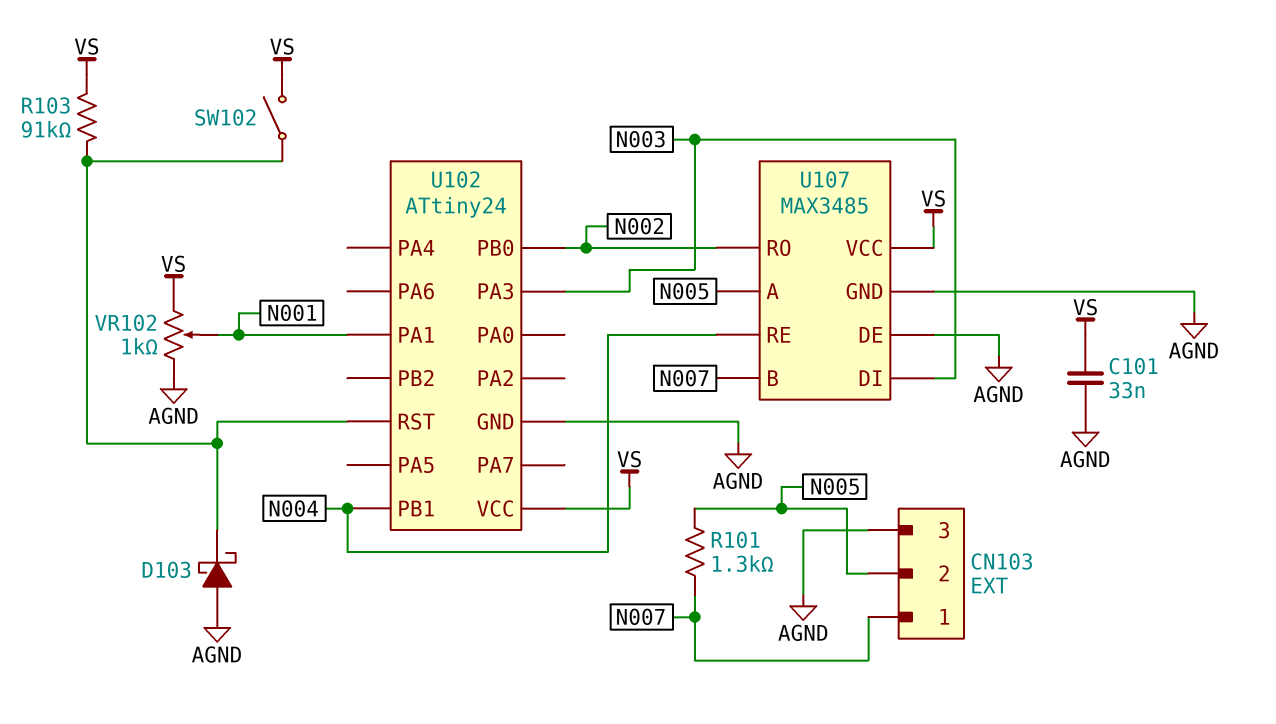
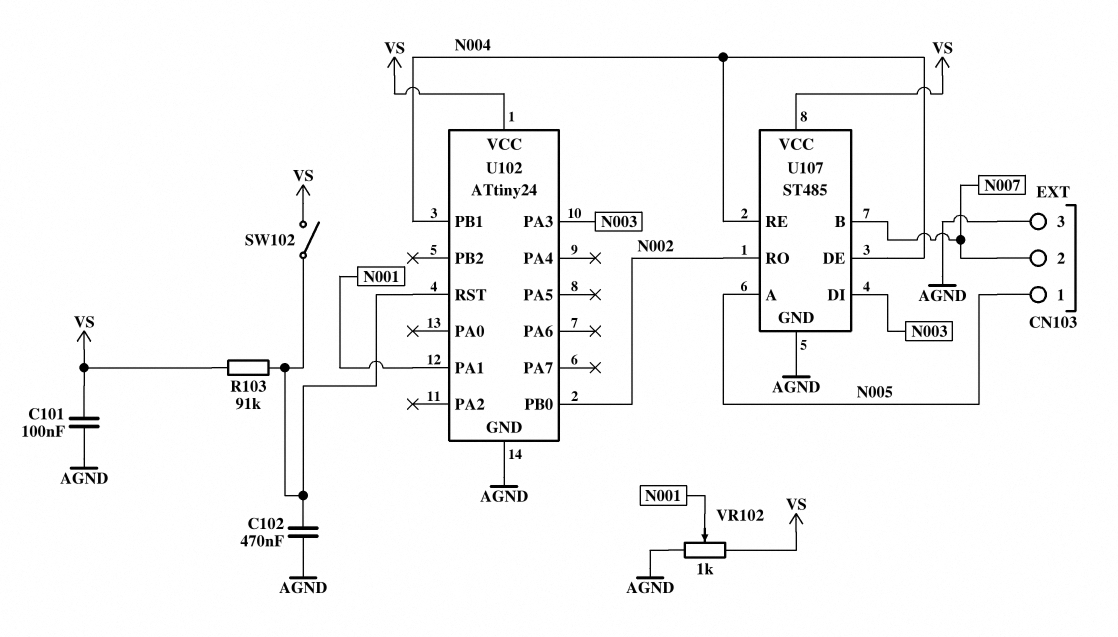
C101: 33nF (AGND, VS) -> 100nF (AGND, VS)
C102: none -> 470nF (AGND, U102/RST)
CN103 pin 1: N007 -> N005
CN103 pin 2: N005 -> N007
D103: schottky (A AGND, K U102/RST) -> none
R101: 1.3k (N005, N007) -> none
U107: MAX3485 -> ST485
U107 pin DE: AGND -> N004

